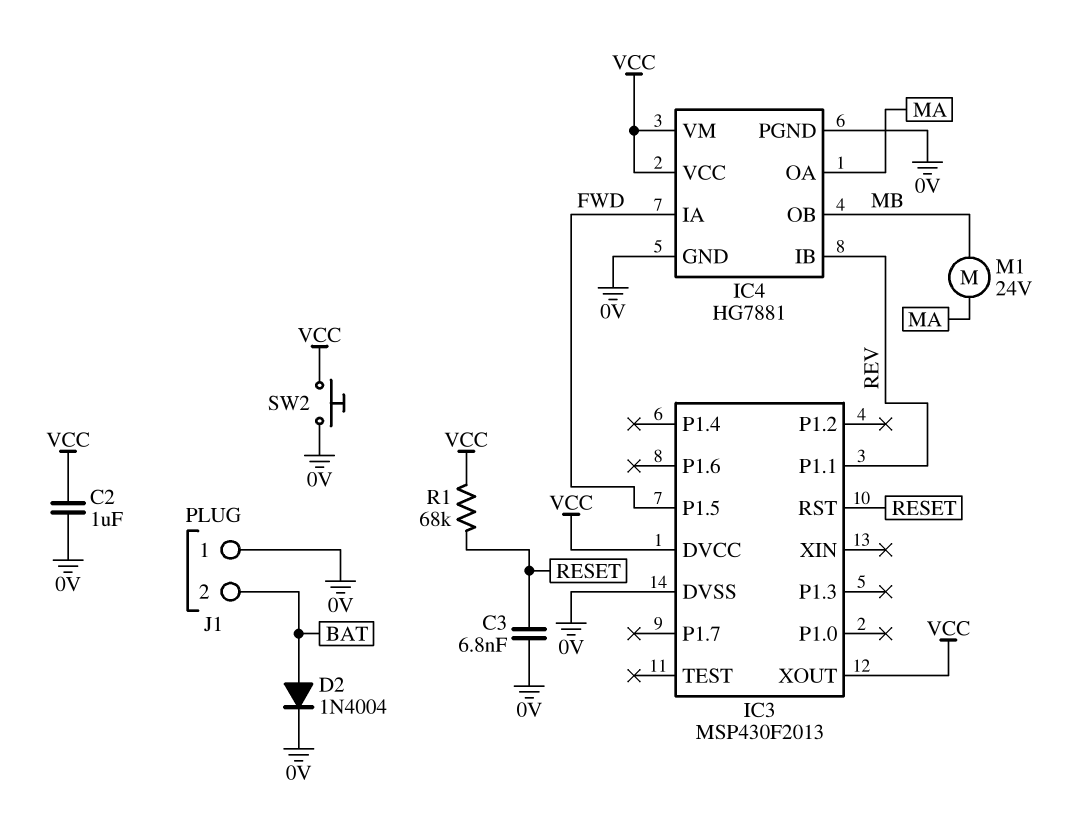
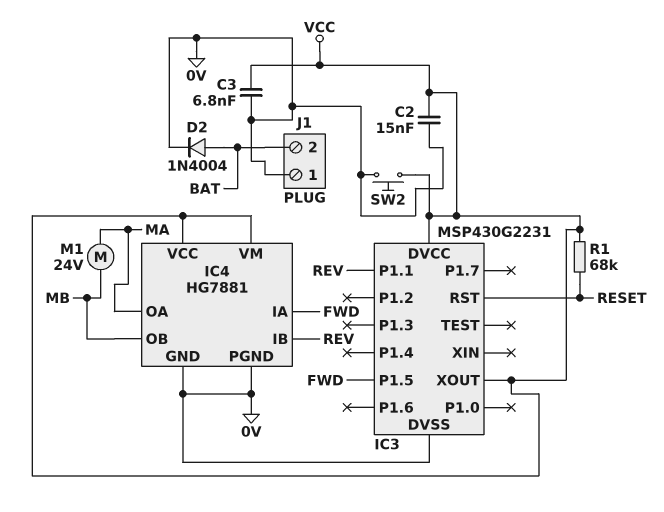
C2: 1uF (0V, VCC) -> 15nF (0V, VCC)
C3: 6.8nF (0V, RESET) -> 6.8nF (0V, VCC)
IC3: MSP430F2013 -> MSP430G2231

